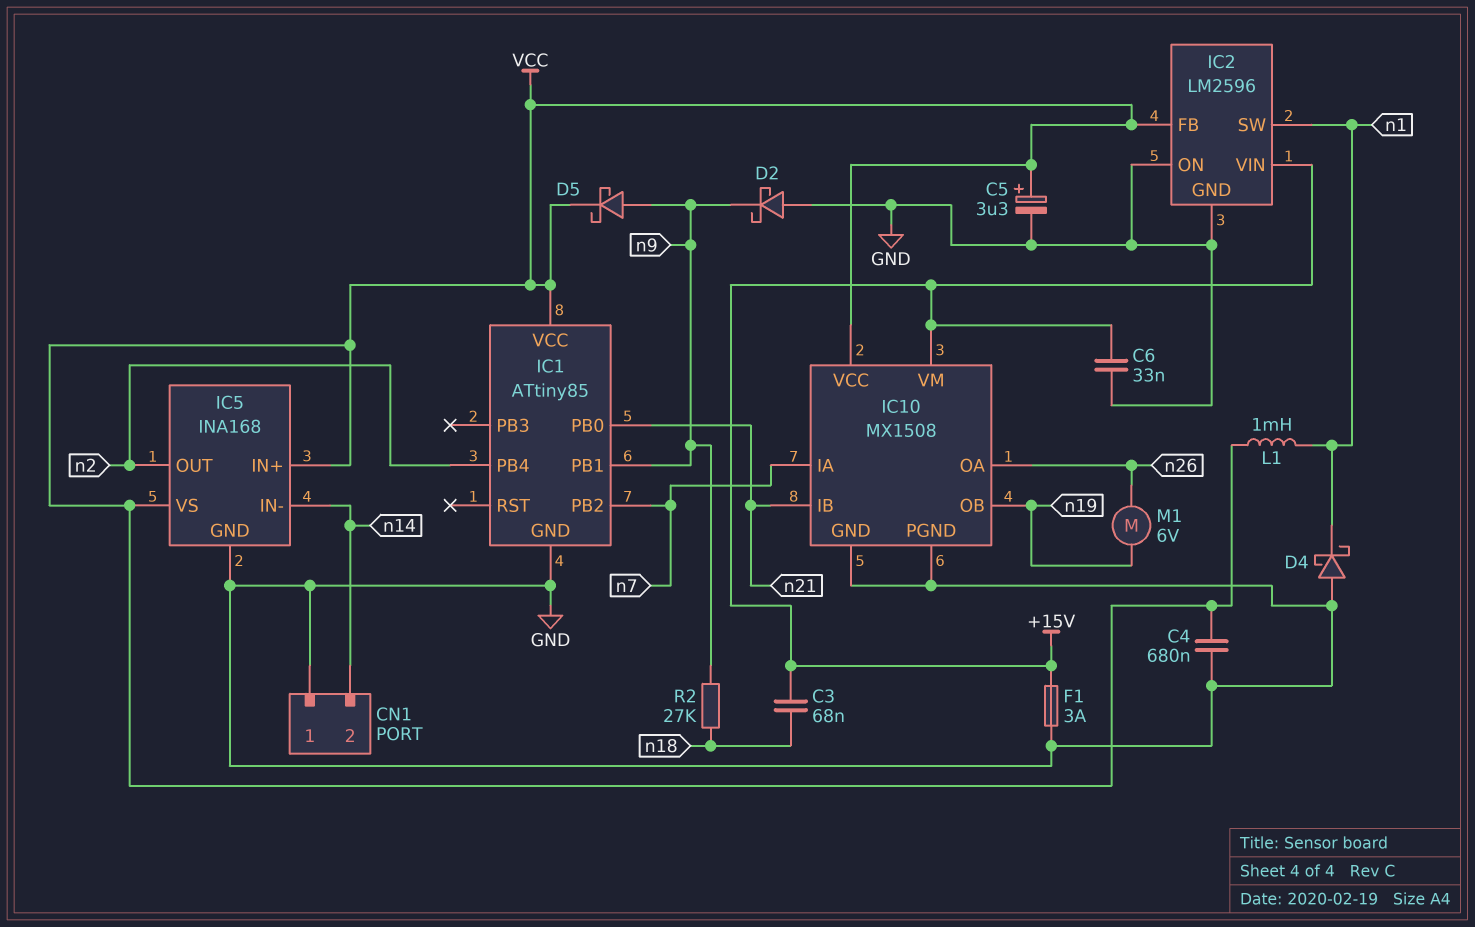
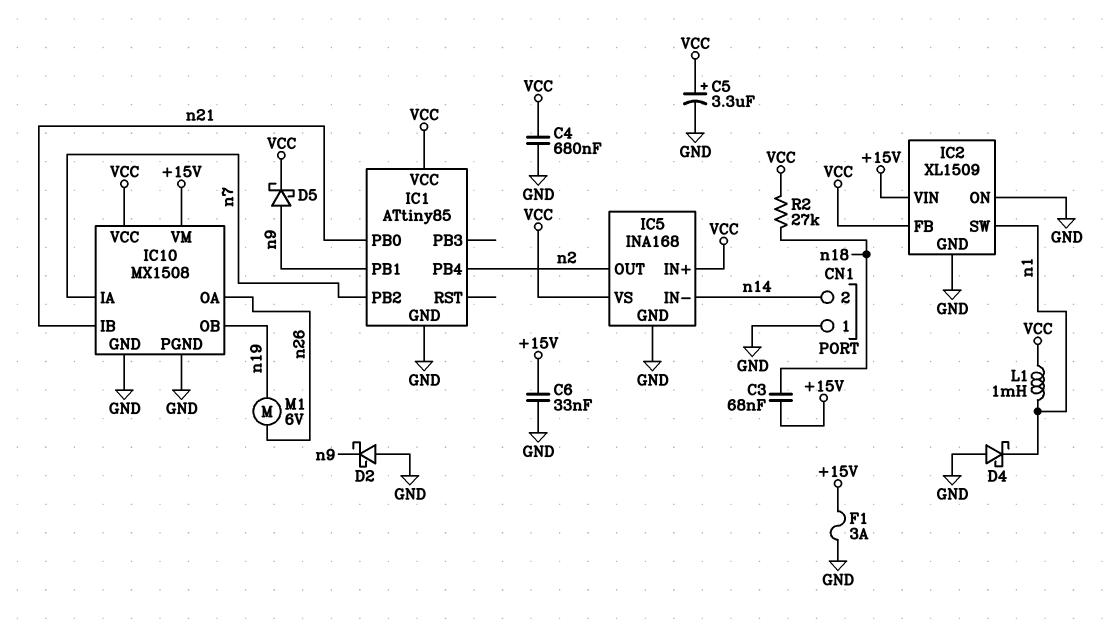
IC2: LM2596 -> XL1509
R2: 27k (n9, n18) -> 27k (VCC, n18)

